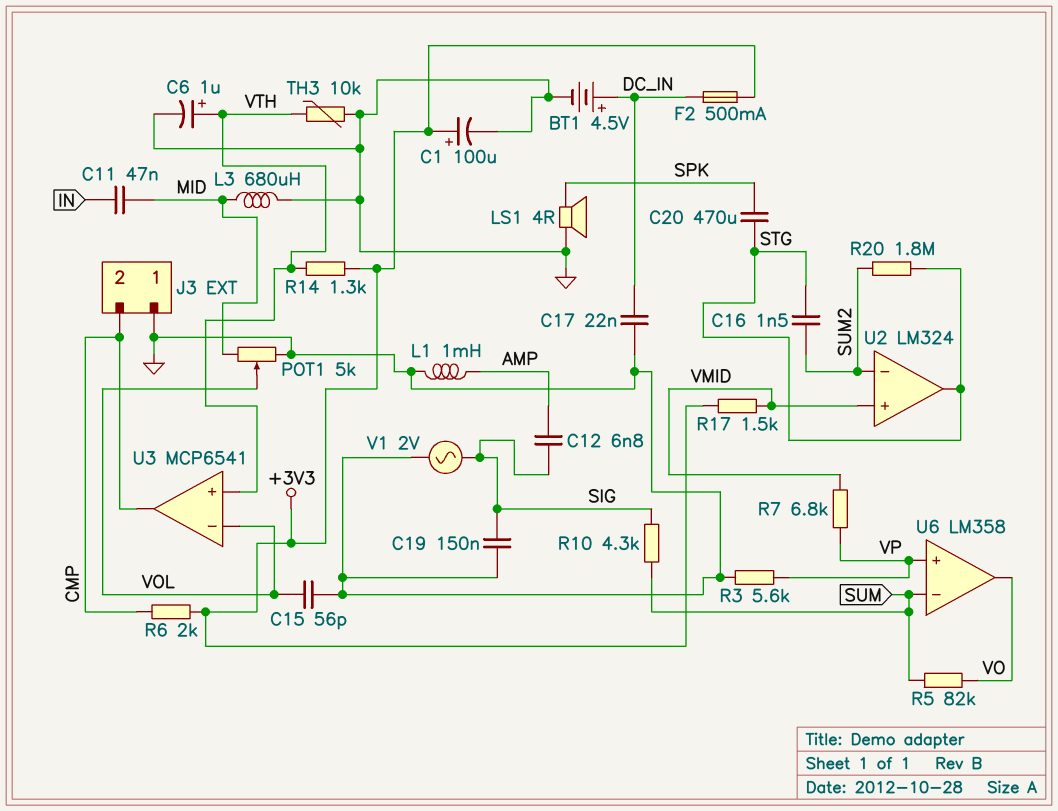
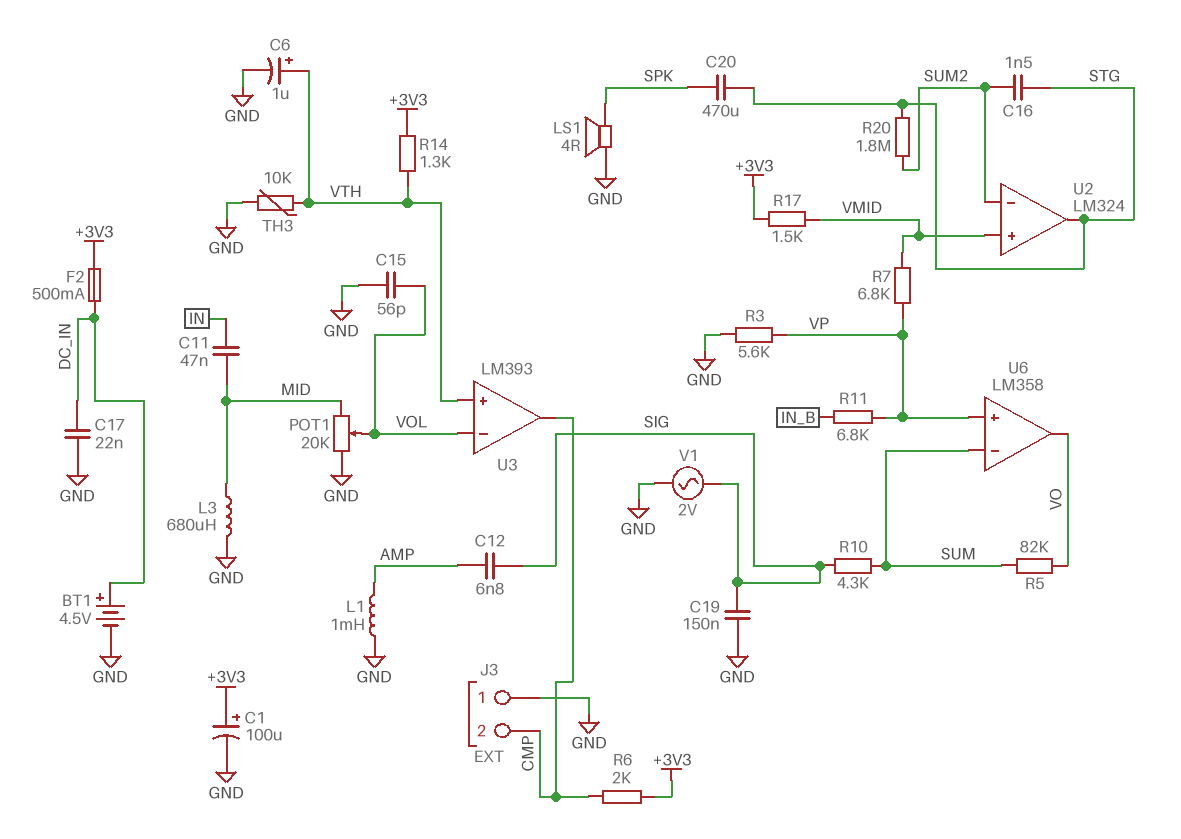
POT1: 5k (GND, MID, wiper VOL) -> 20k (GND, MID, wiper VOL)
R11: none -> 6.8k (IN_B, VP)
U3: MCP6541 -> LM393

